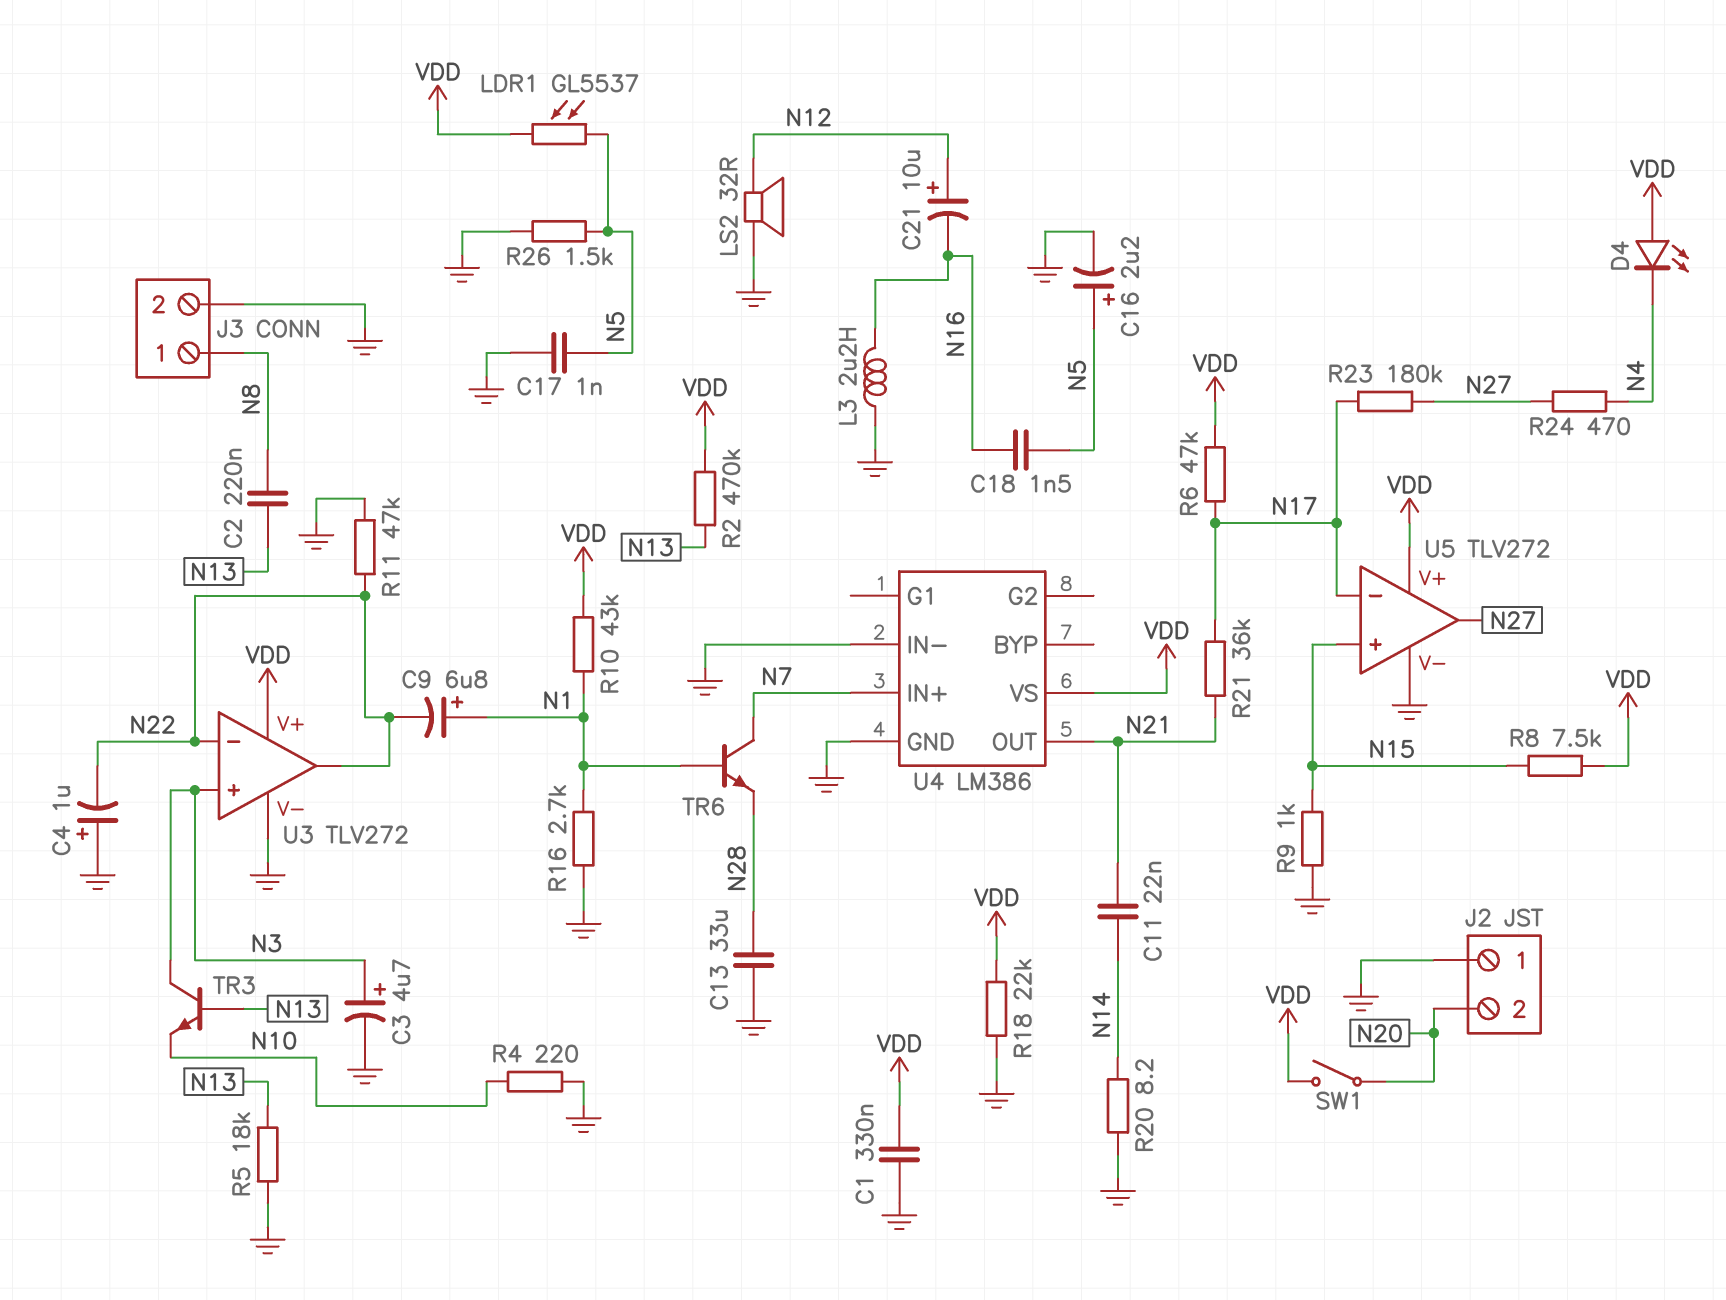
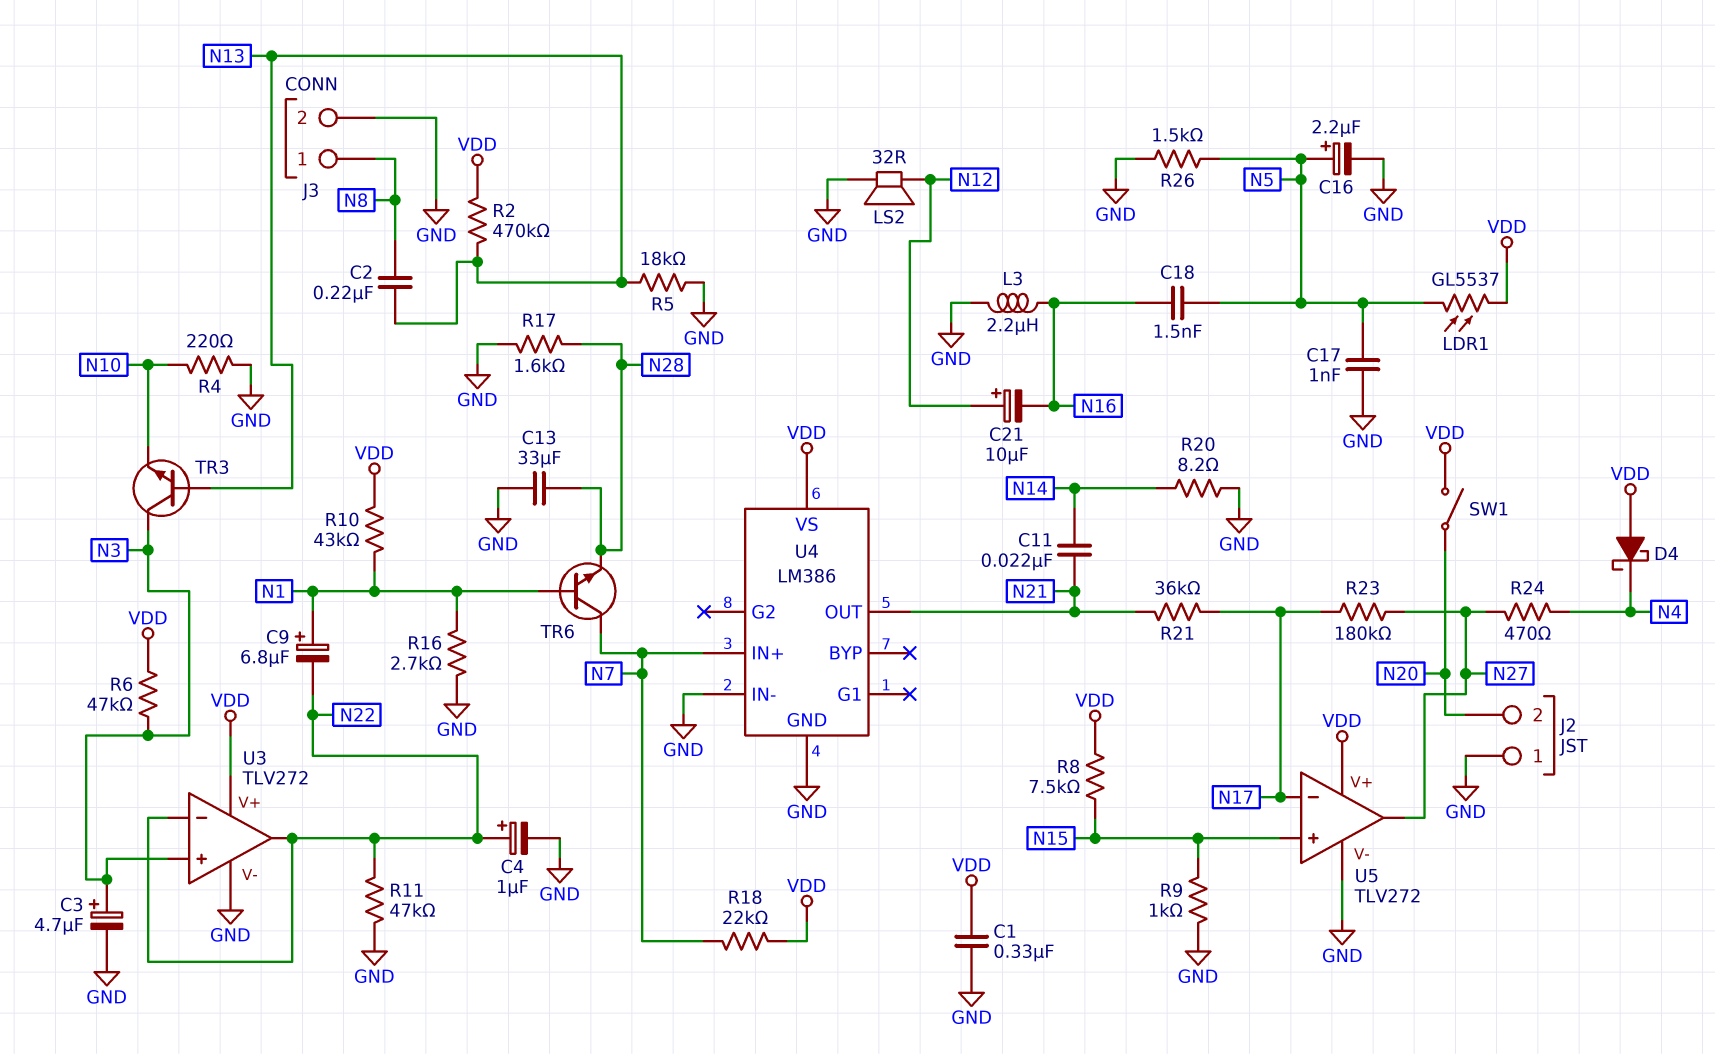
C4: 1uF (plus GND, minus N22) -> 1uF (plus N22, minus GND)
D4: LED (A VDD, K N4) -> schottky (A VDD, K N4)
R6: 47k (N17, VDD) -> 47k (N3, VDD)
R17: none -> 1.6k (GND, N28)
R18: 22k (GND, VDD) -> 22k (N7, VDD)

